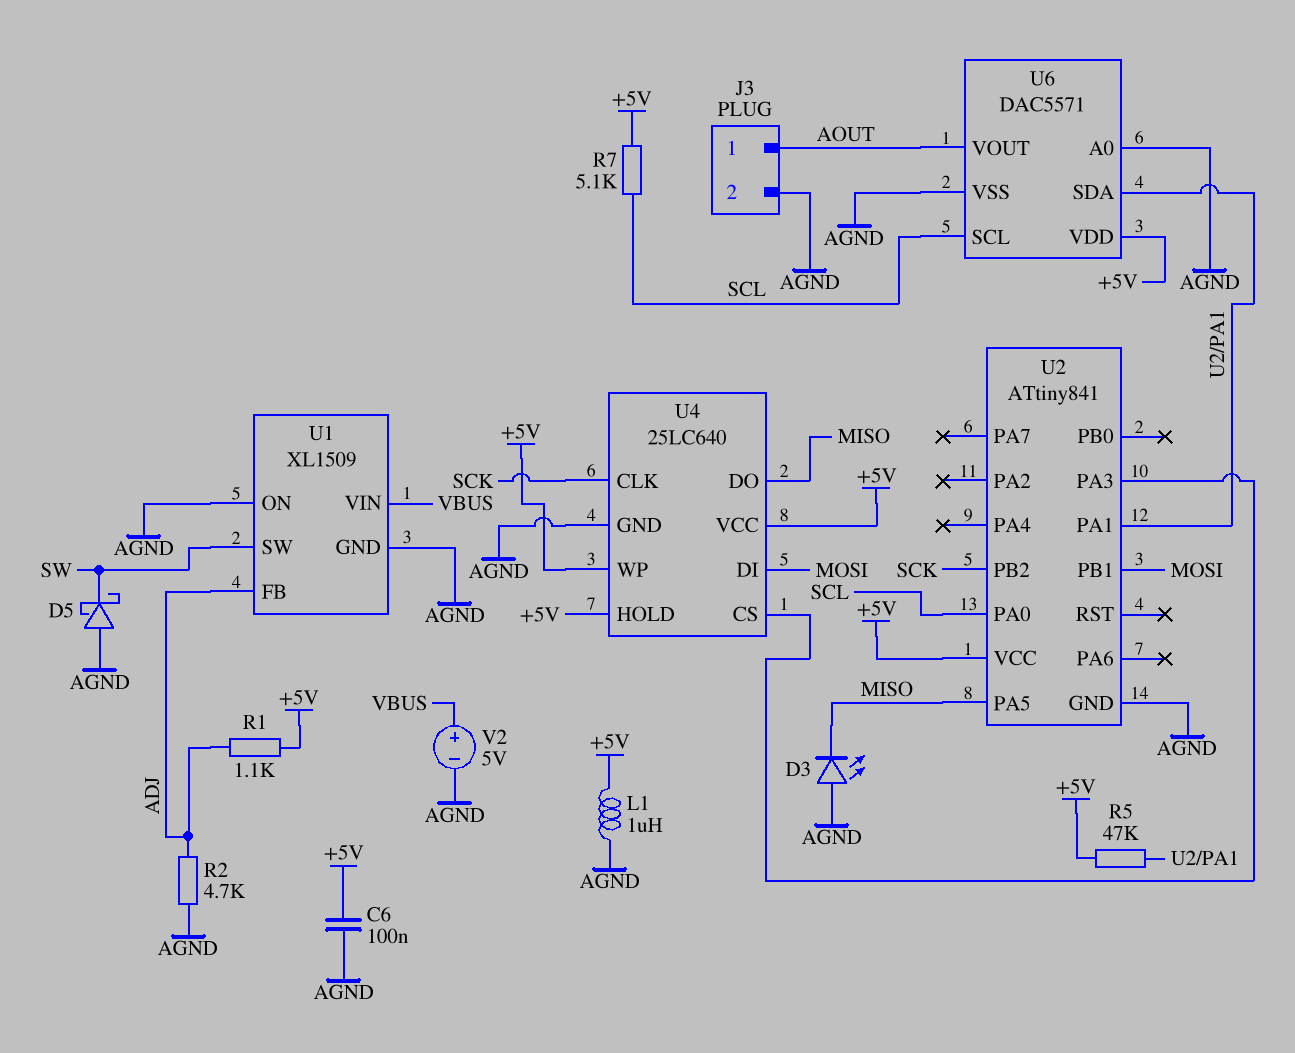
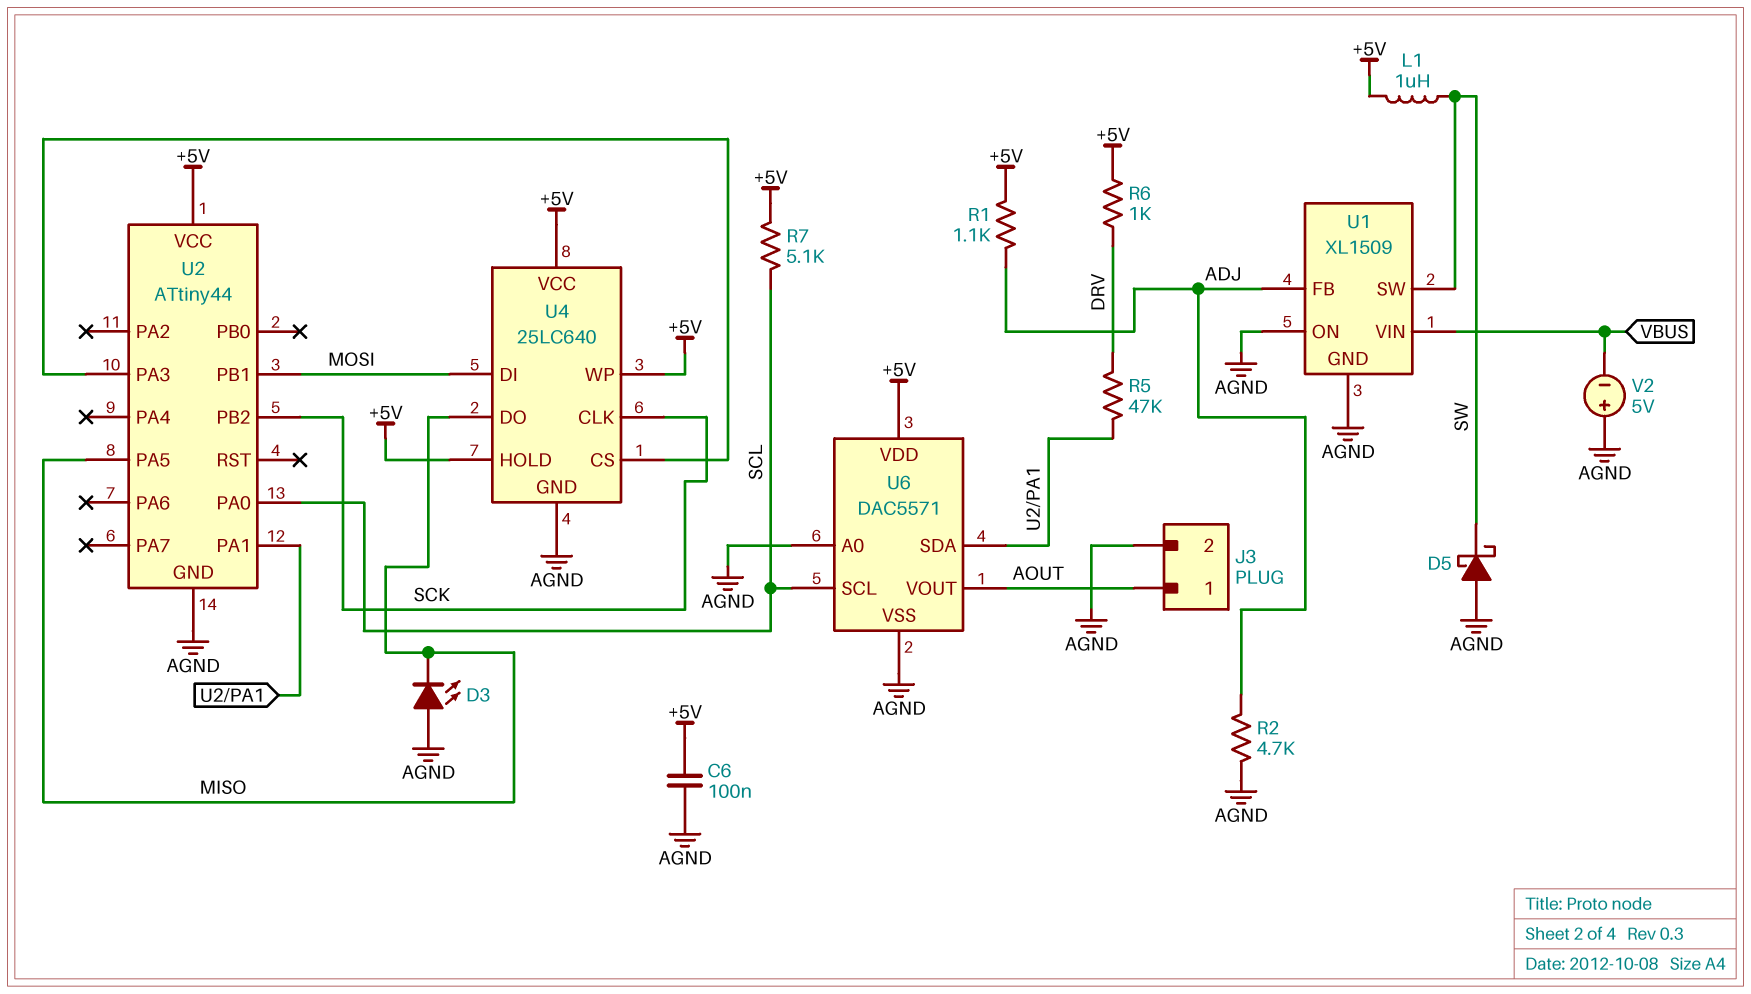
L1: 1uH (+5V, AGND) -> 1uH (+5V, SW)
R5: 47k (+5V, U2/PA1) -> 47k (DRV, U2/PA1)
R6: none -> 1k (+5V, DRV)
U2: ATtiny841 -> ATtiny44
V2: 5V (plus VBUS, minus AGND) -> 5V (plus AGND, minus VBUS)

